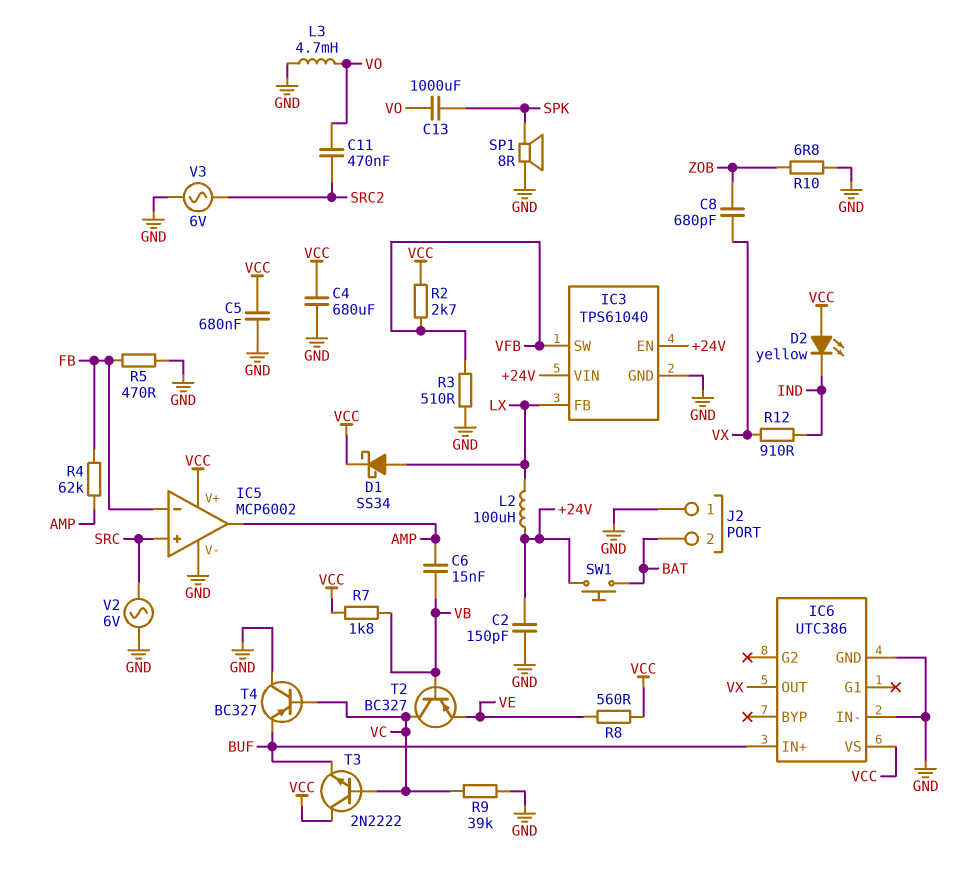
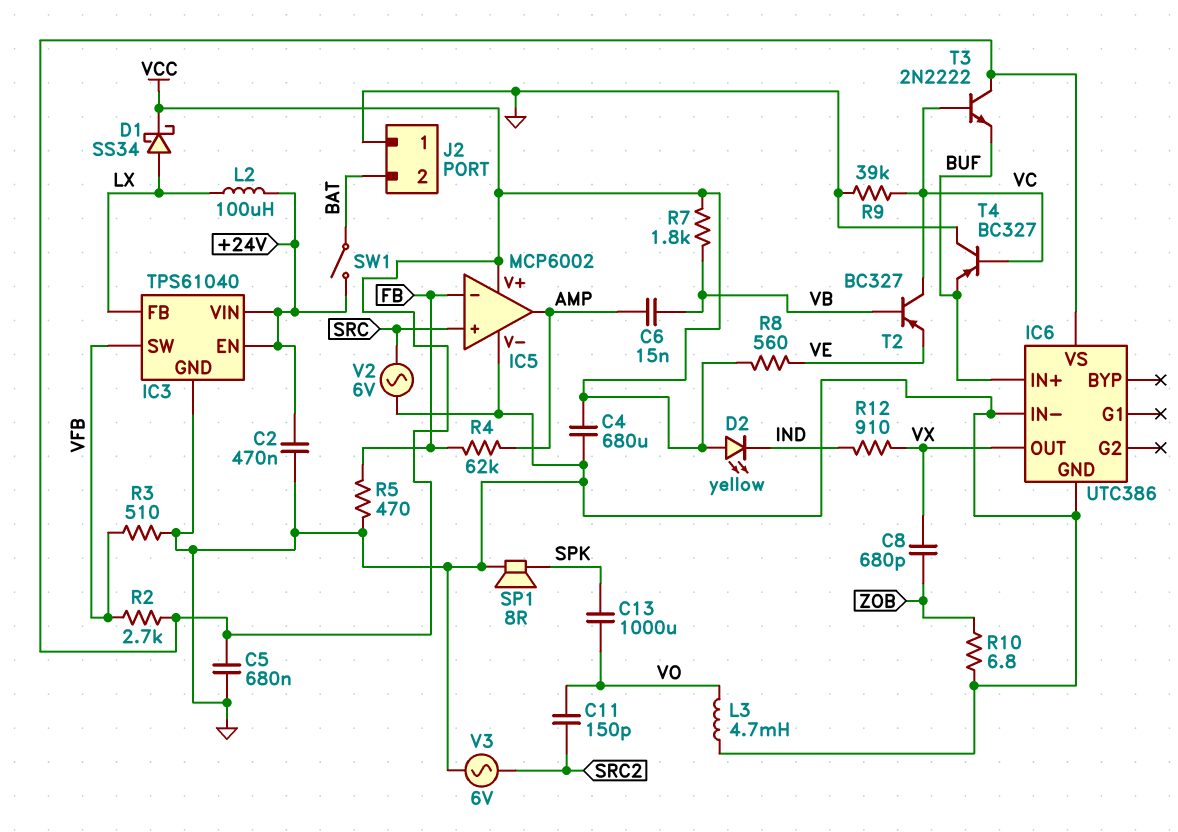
C2: 150pF (+24V, GND) -> 470nF (+24V, GND)
C11: 470nF (SRC2, VO) -> 150pF (SRC2, VO)
SW1: button (+24V, BAT) -> switch (+24V, BAT)

